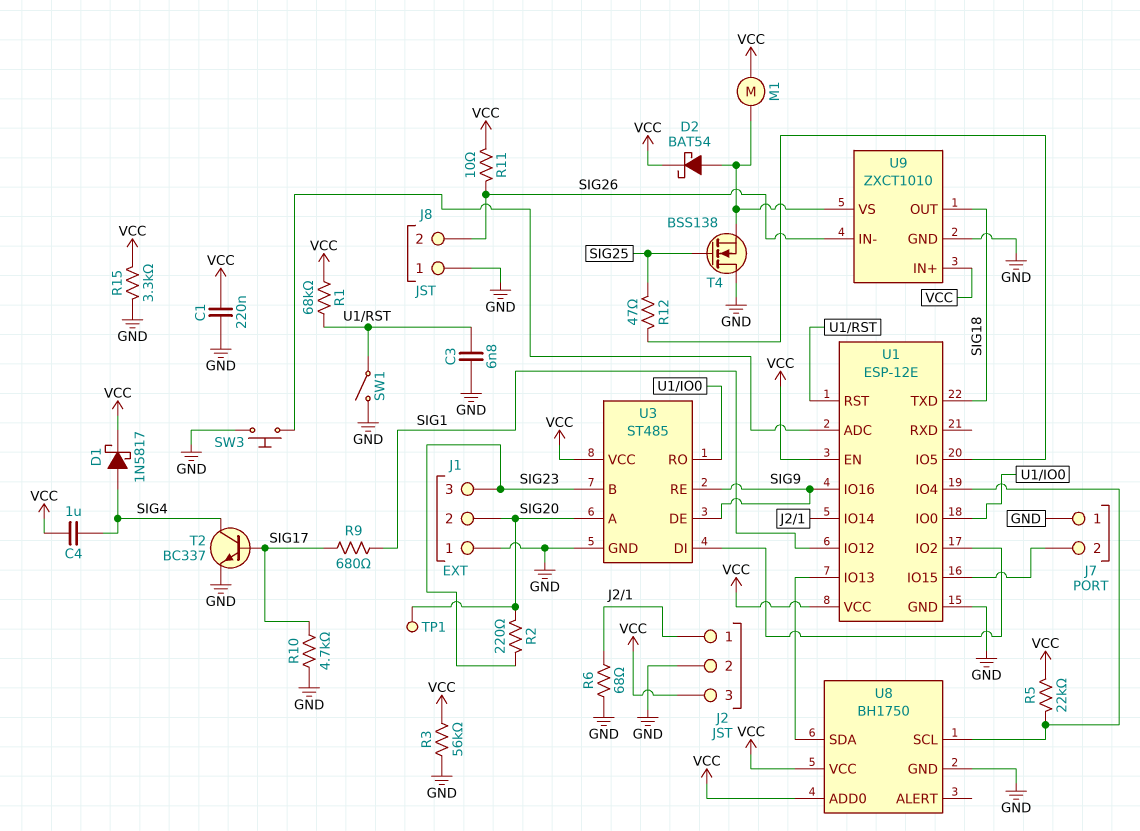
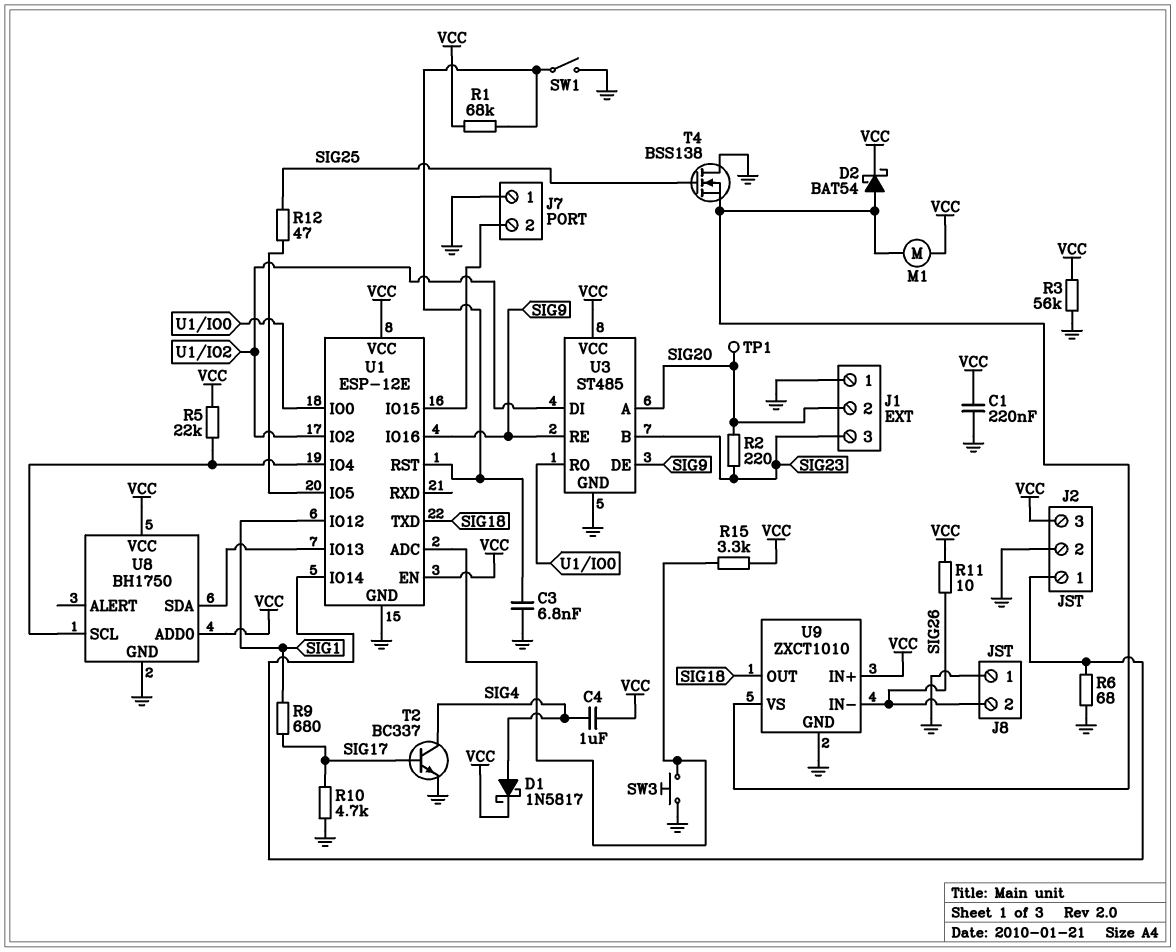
R15: 3.3k (GND, VCC) -> 3.3k (U1/ADC, VCC)

